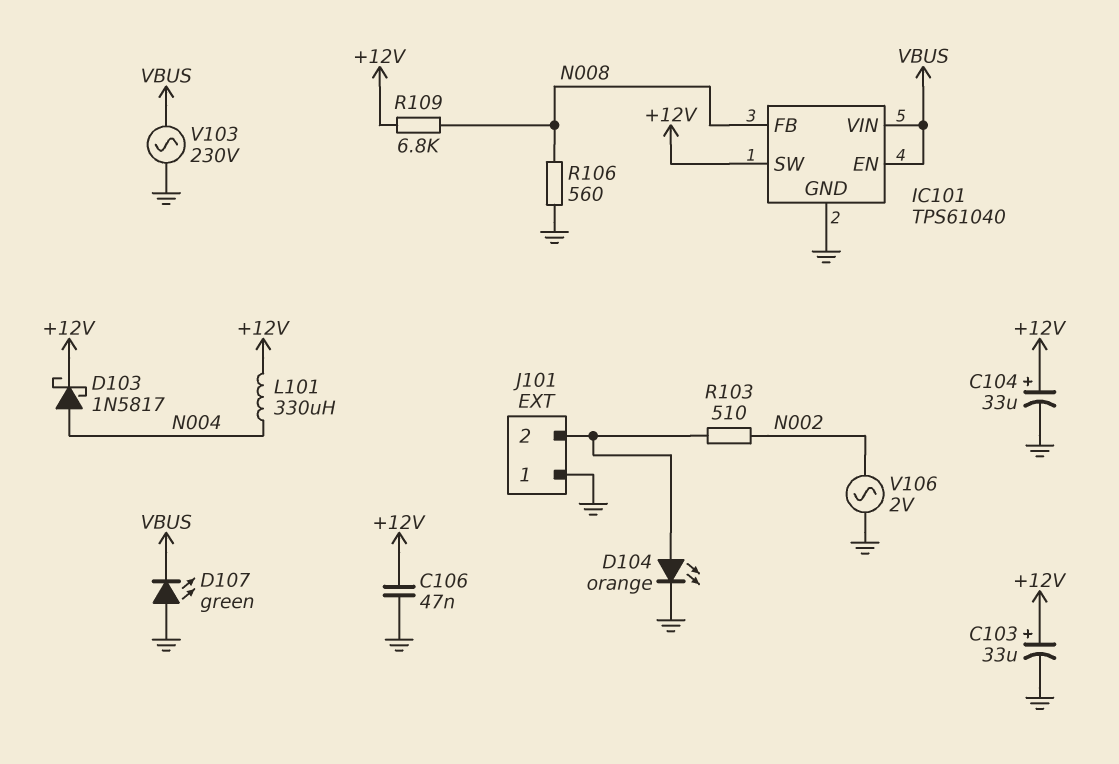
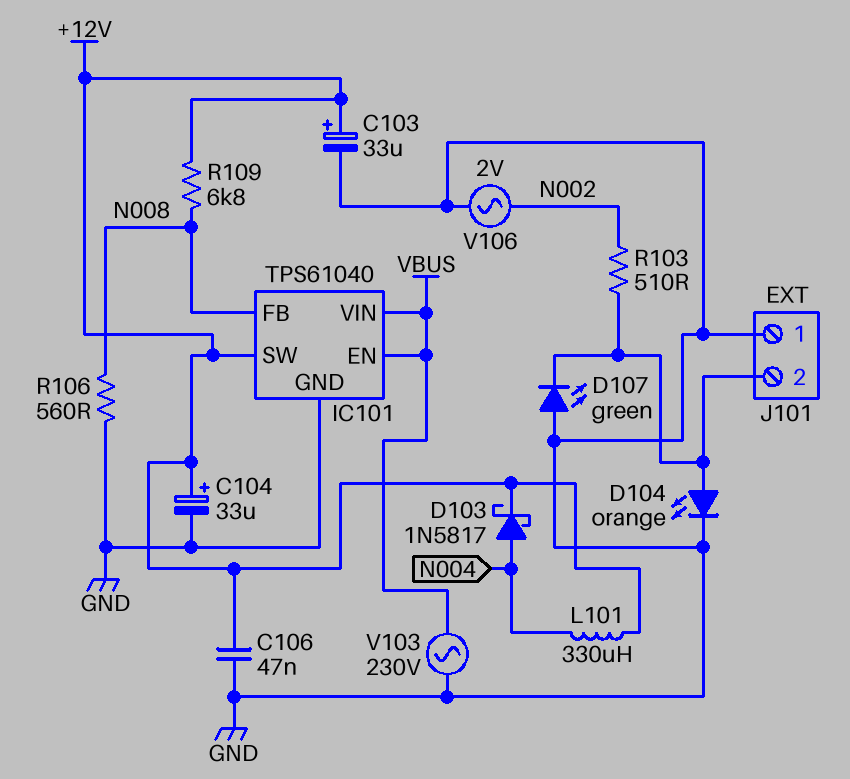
D107: LED green (A GND, K VBUS) -> LED green (A GND, K J101/2)

